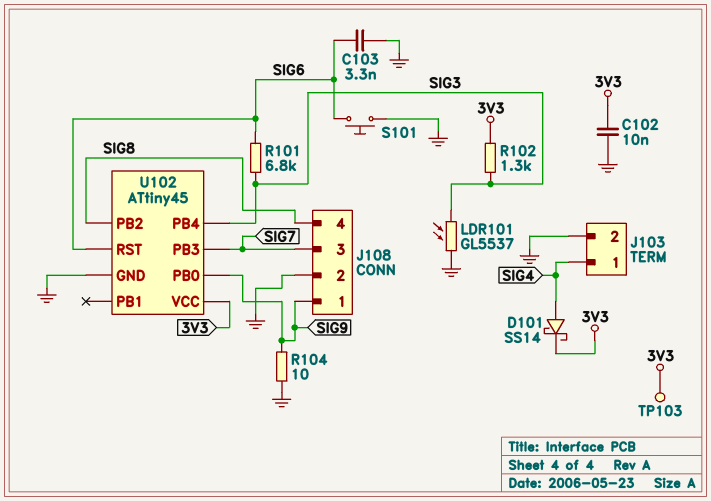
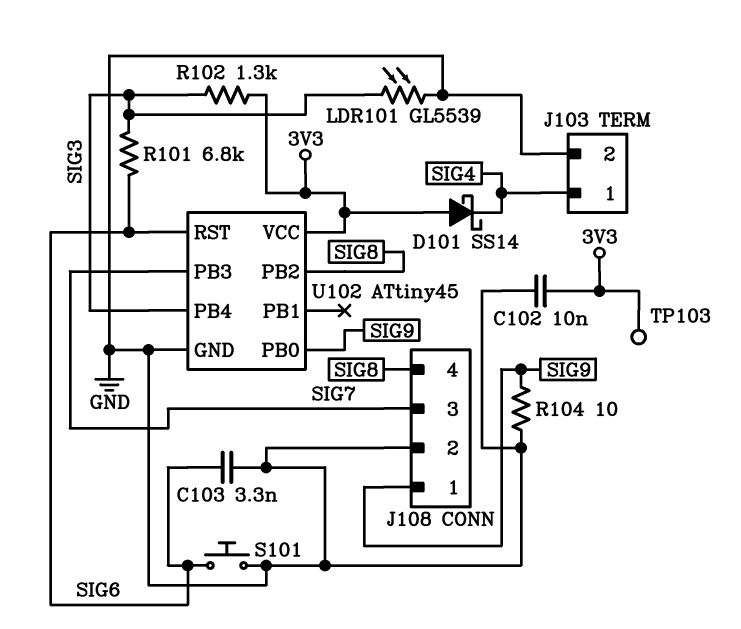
D101: schottky SS14 (A SIG4, K 3V3) -> schottky SS14 (A 3V3, K SIG4)
LDR101: GL5537 (GND, SIG3) -> GL5539 (GND, SIG3)

